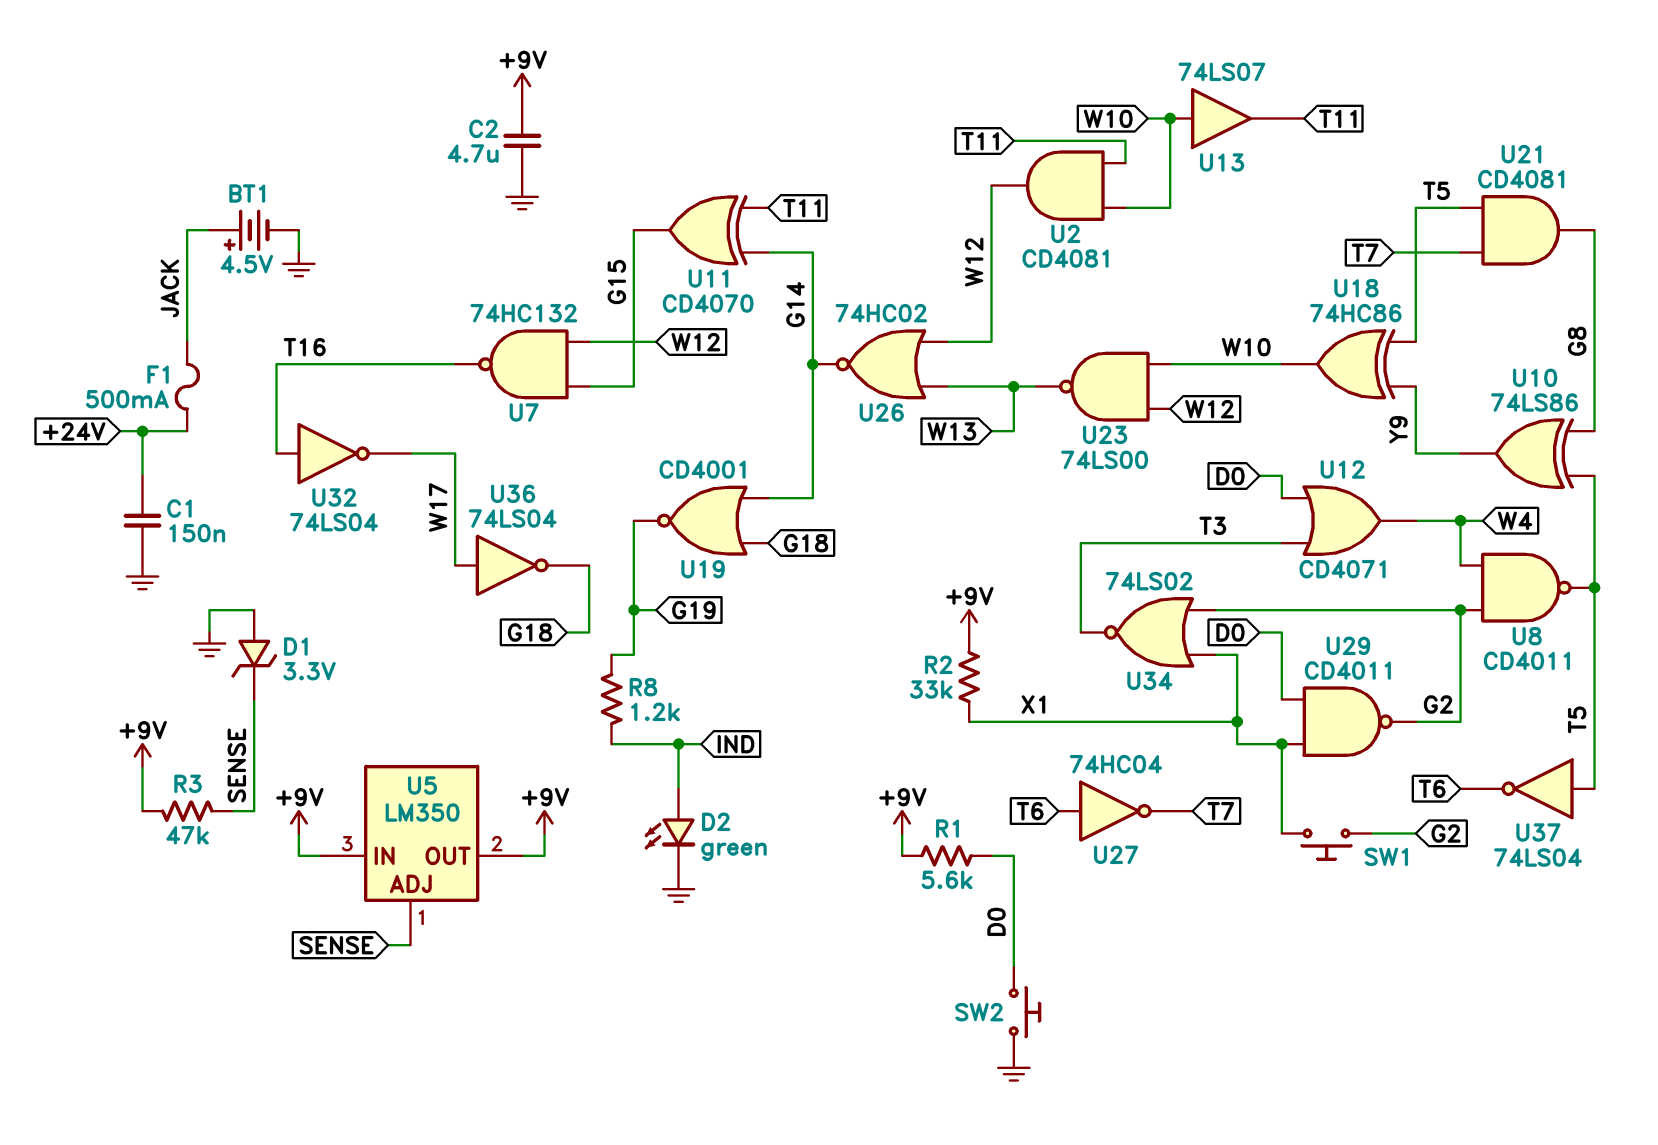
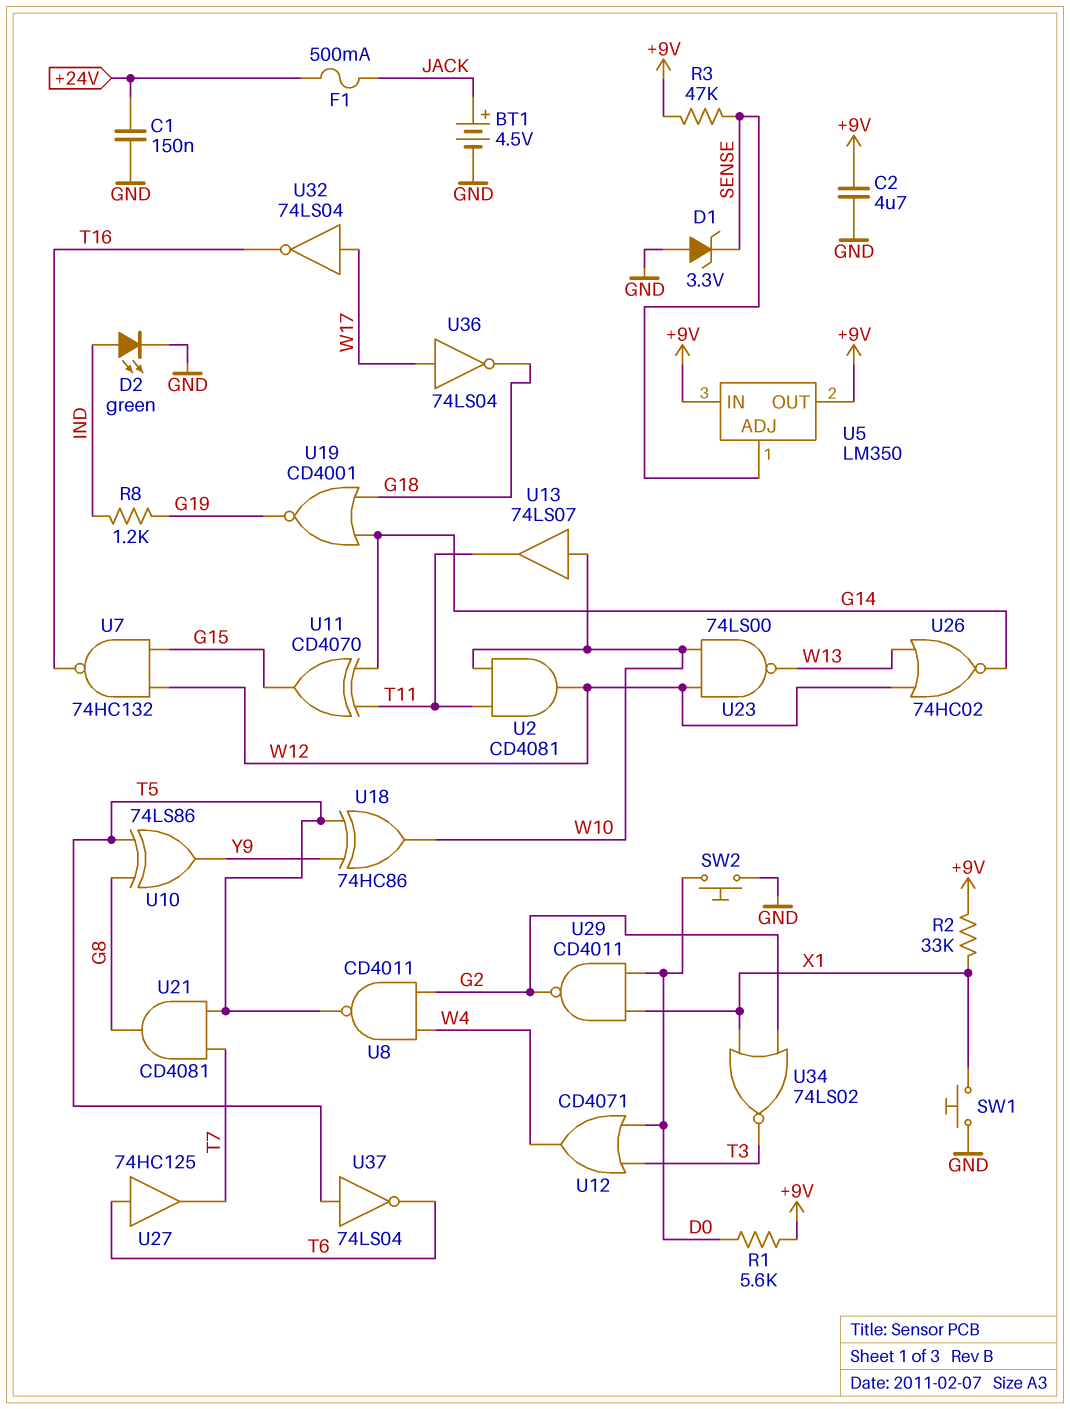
SW1: button (G2, X1) -> button (GND, X1)
U27: NOT 74HC04 (in T6, out T7) -> buffer 74HC125 (in T6, out T7)
U32: NOT 74LS04 (in T16, out W17) -> NOT 74LS04 (in W17, out T16)

